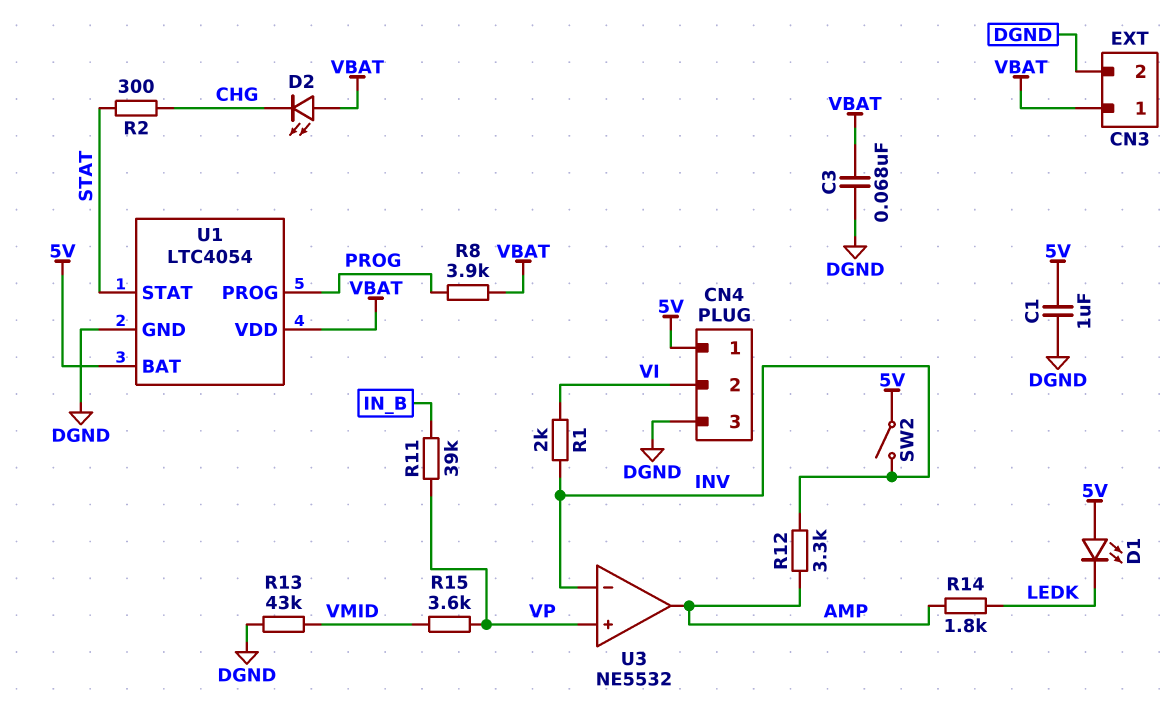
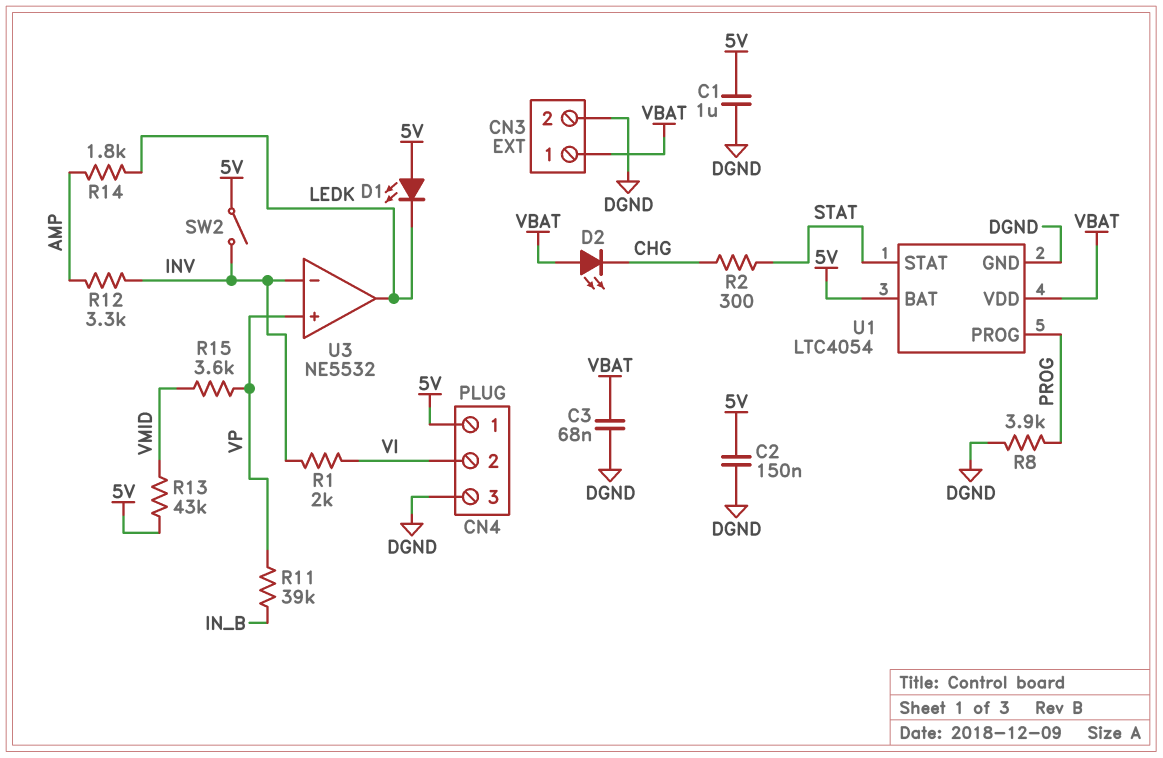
C2: none -> 150nF (5V, DGND)
R8: 3.9k (PROG, VBAT) -> 3.9k (DGND, PROG)
R13: 43k (DGND, VMID) -> 43k (5V, VMID)
U3 pin out: AMP -> LEDK

